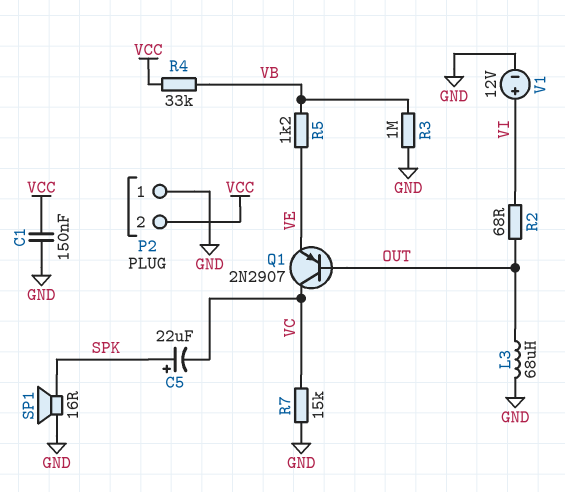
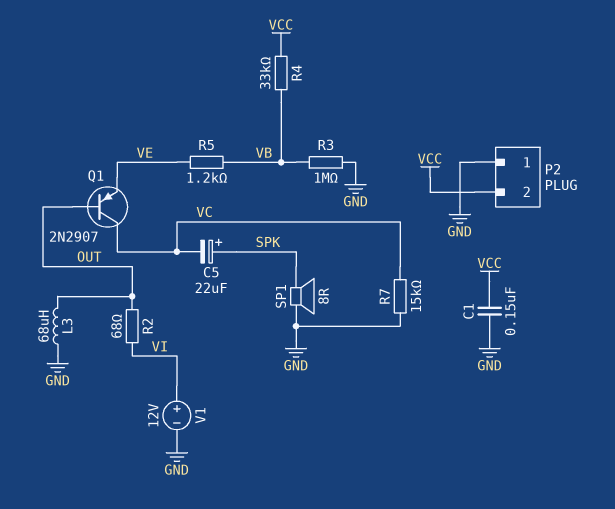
SP1: speaker 16R (GND, SPK) -> speaker 8R (GND, SPK)

